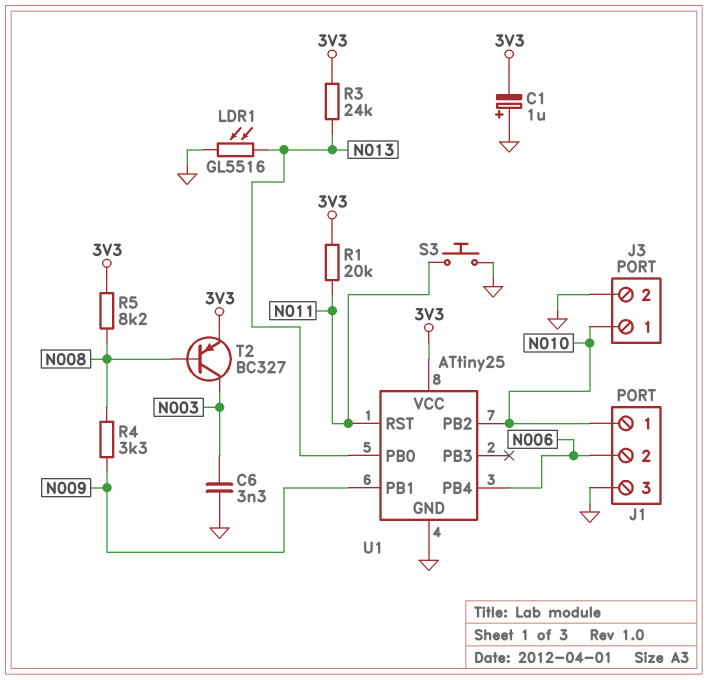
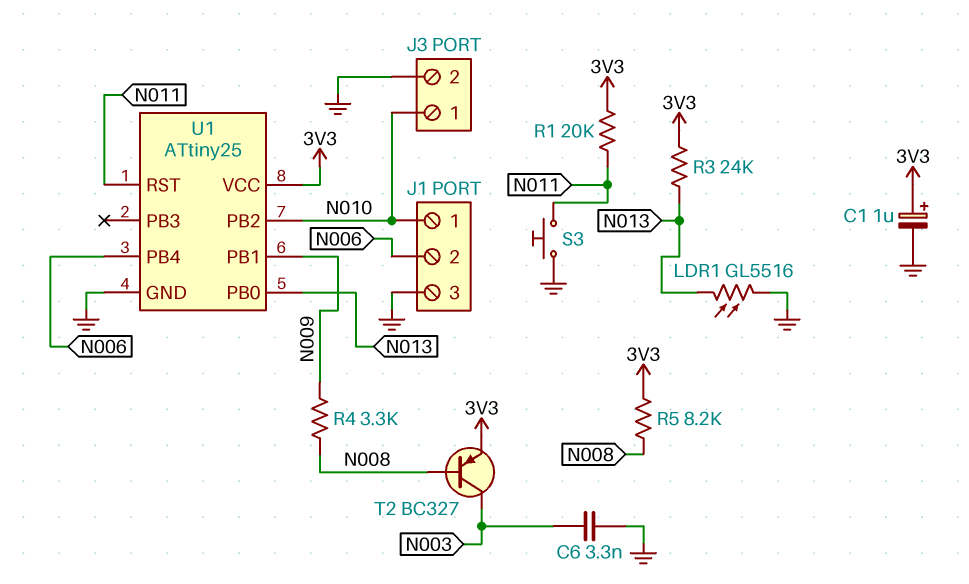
C1: 1uF (plus GND, minus 3V3) -> 1uF (plus 3V3, minus GND)

